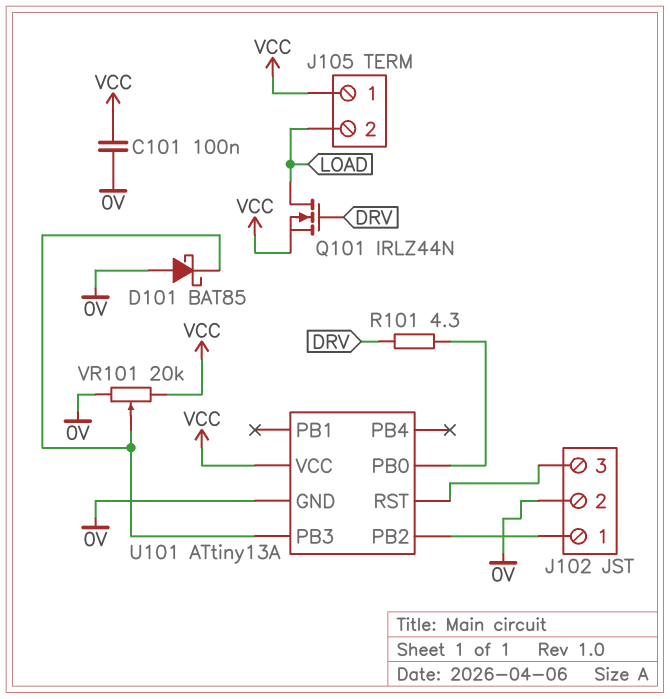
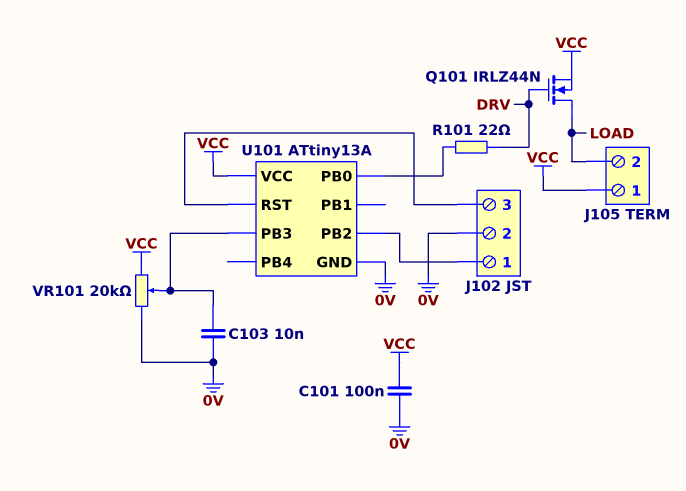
C103: none -> 10nF (0V, U101/PB3)
D101: schottky BAT85 (A 0V, K U101/PB3) -> none
R101: 4.3 (DRV, U101/PB0) -> 22 (DRV, U101/PB0)

